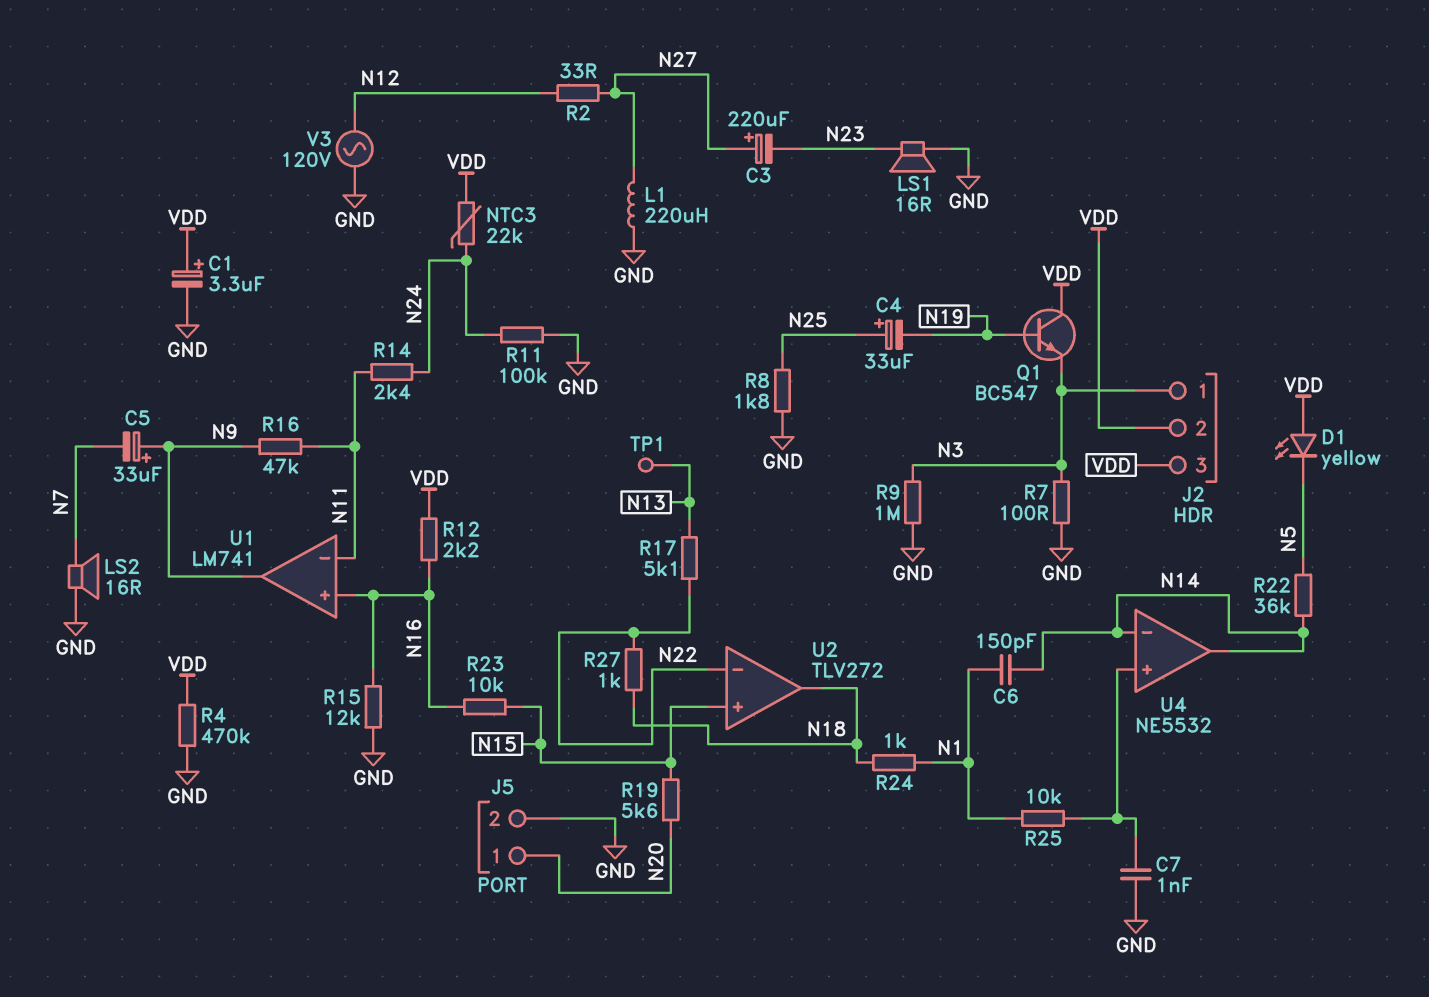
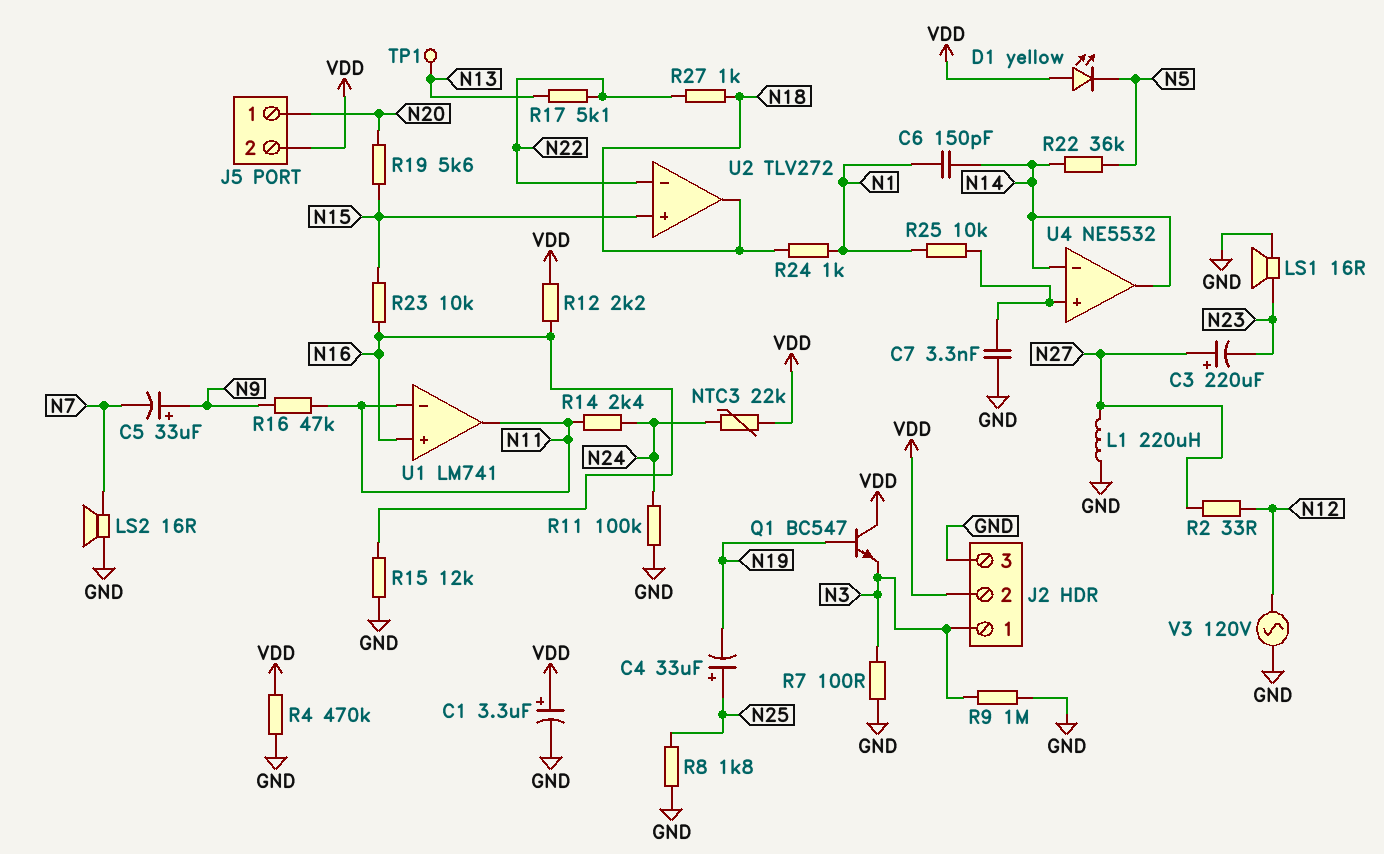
C7: 1nF (GND, U4/in+) -> 3.3nF (GND, U4/in+)
J2 pin 3: VDD -> GND
J5 pin 2: GND -> VDD
U1 pin out: N9 -> N11

